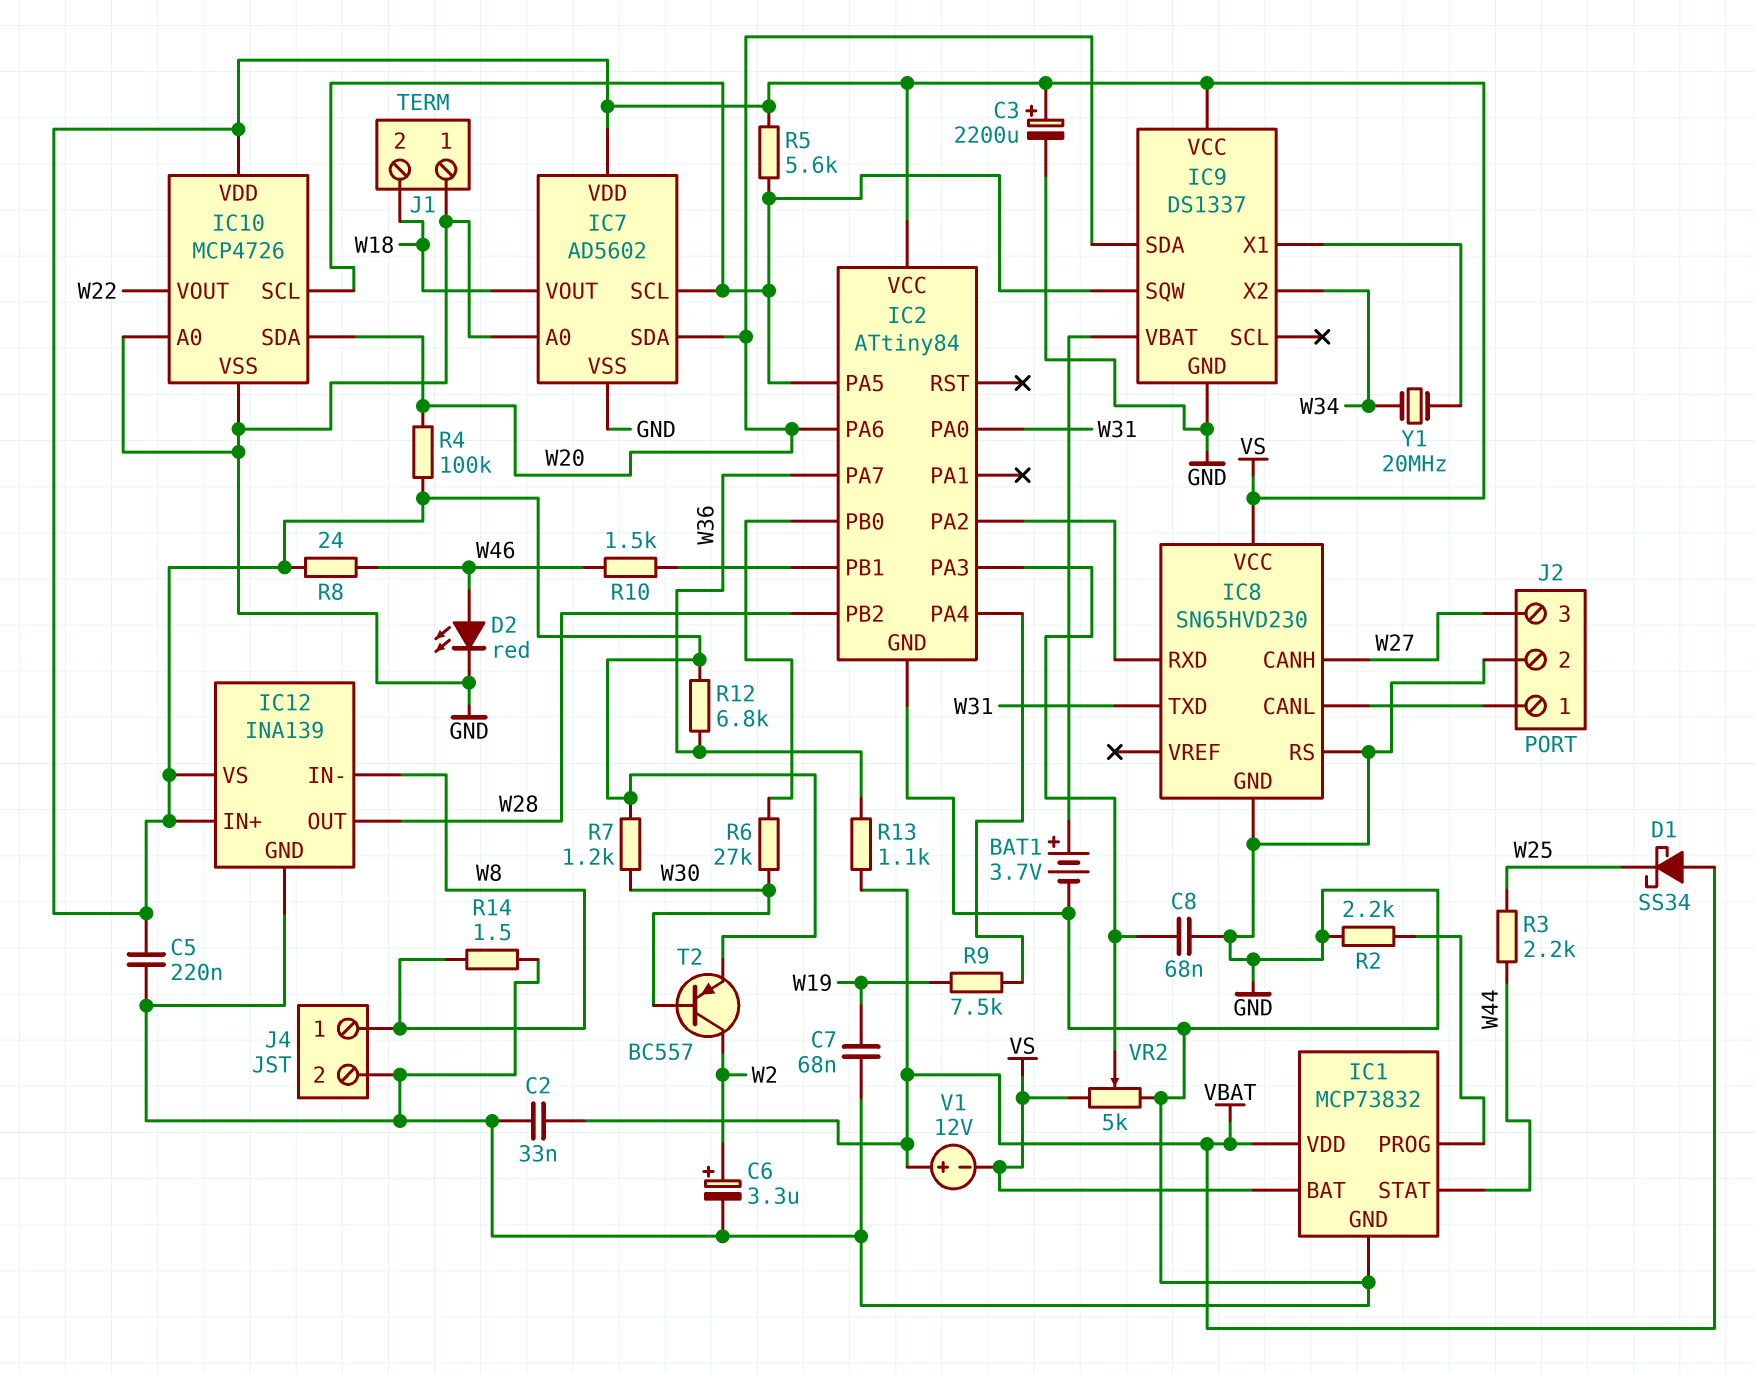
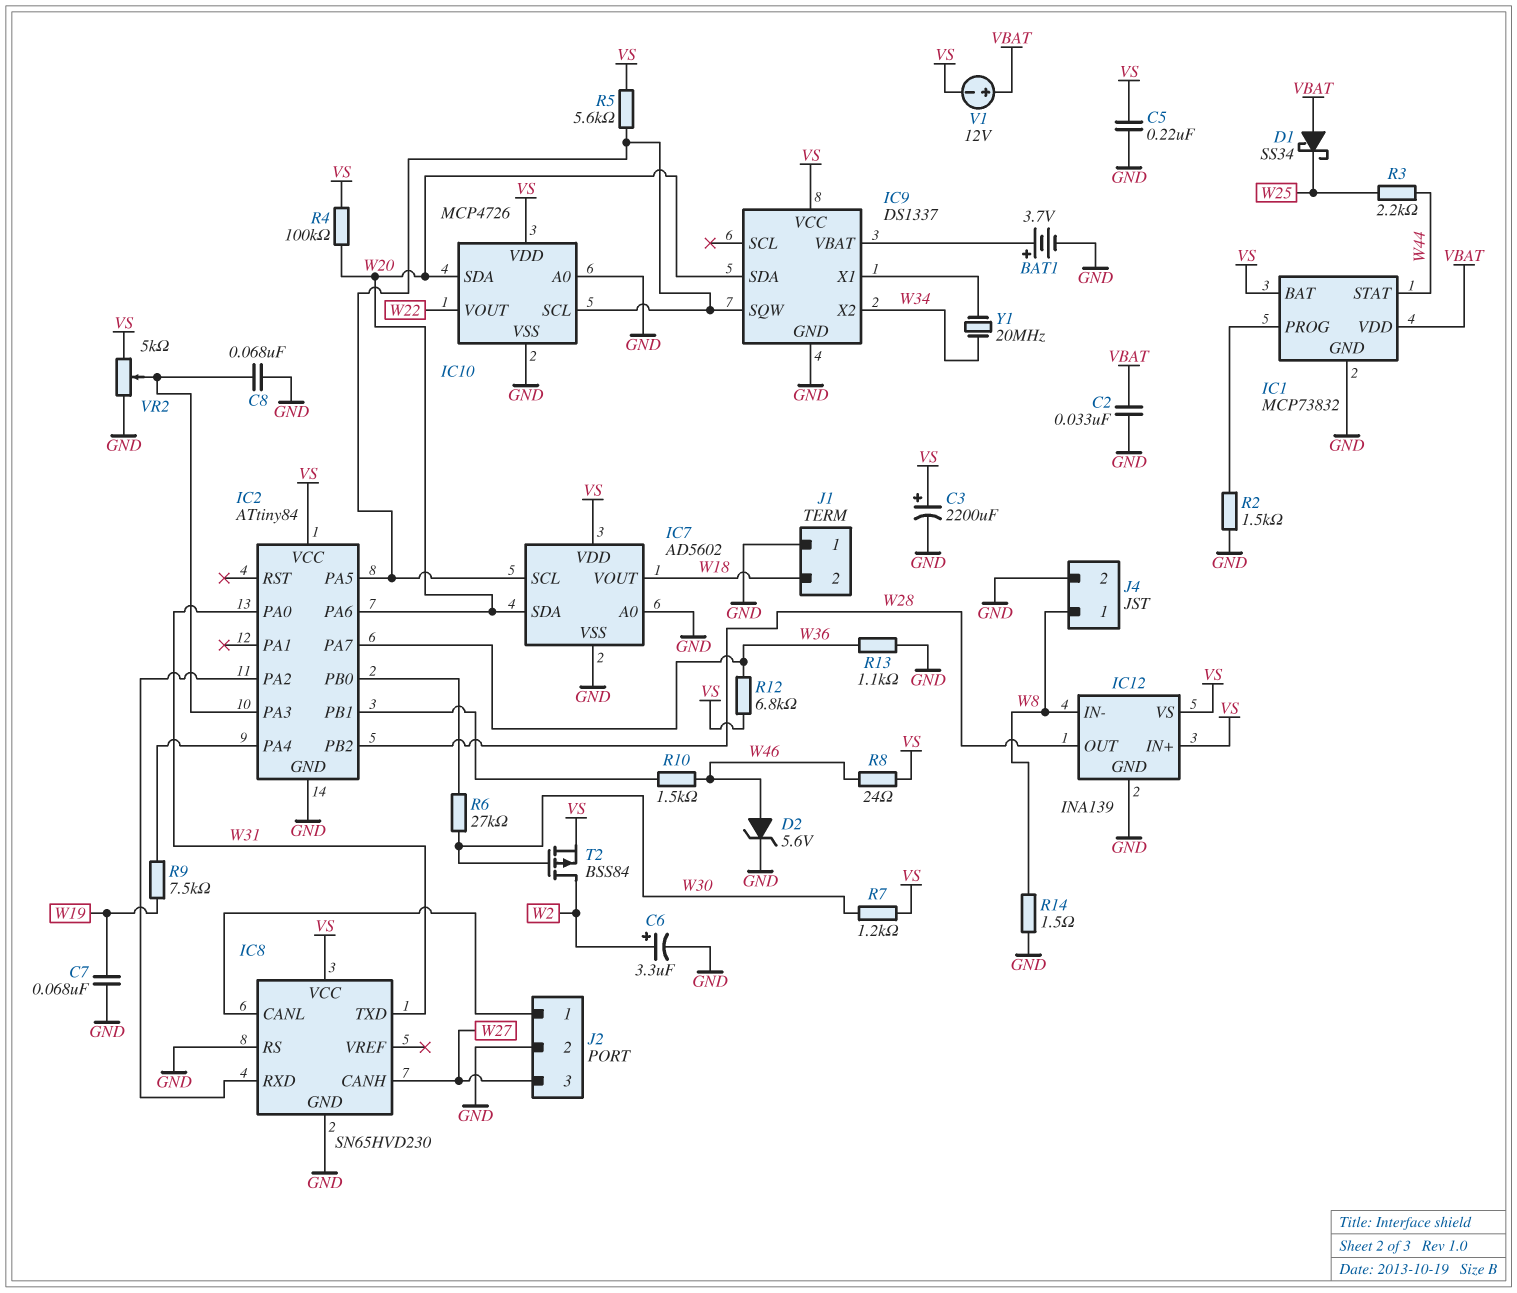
D2: LED red (A W46, K GND) -> zener 5.6V (A W46, K GND)
R2: 2.2k (GND, IC1/PROG) -> 1.5k (GND, IC1/PROG)
R13: 1.1k (VBAT, W36) -> 1.1k (GND, W36)
T2: PNP BC557 (B W30, C W2, E VS) -> PMOS BSS84 (G W30, D W2, S VS)

